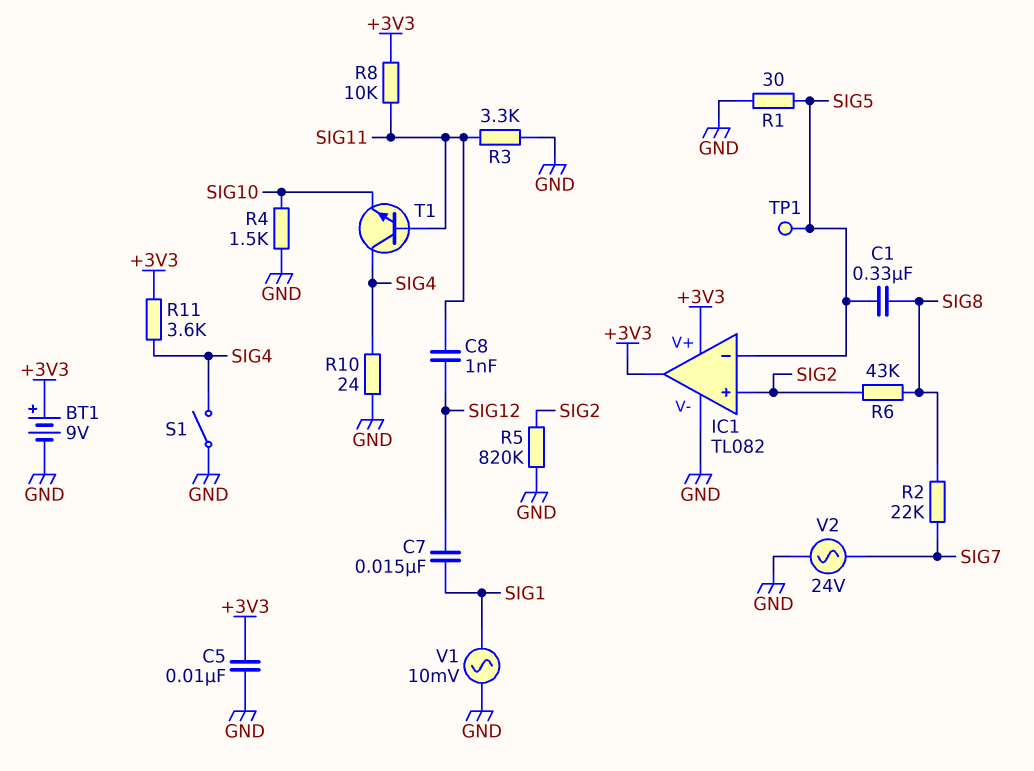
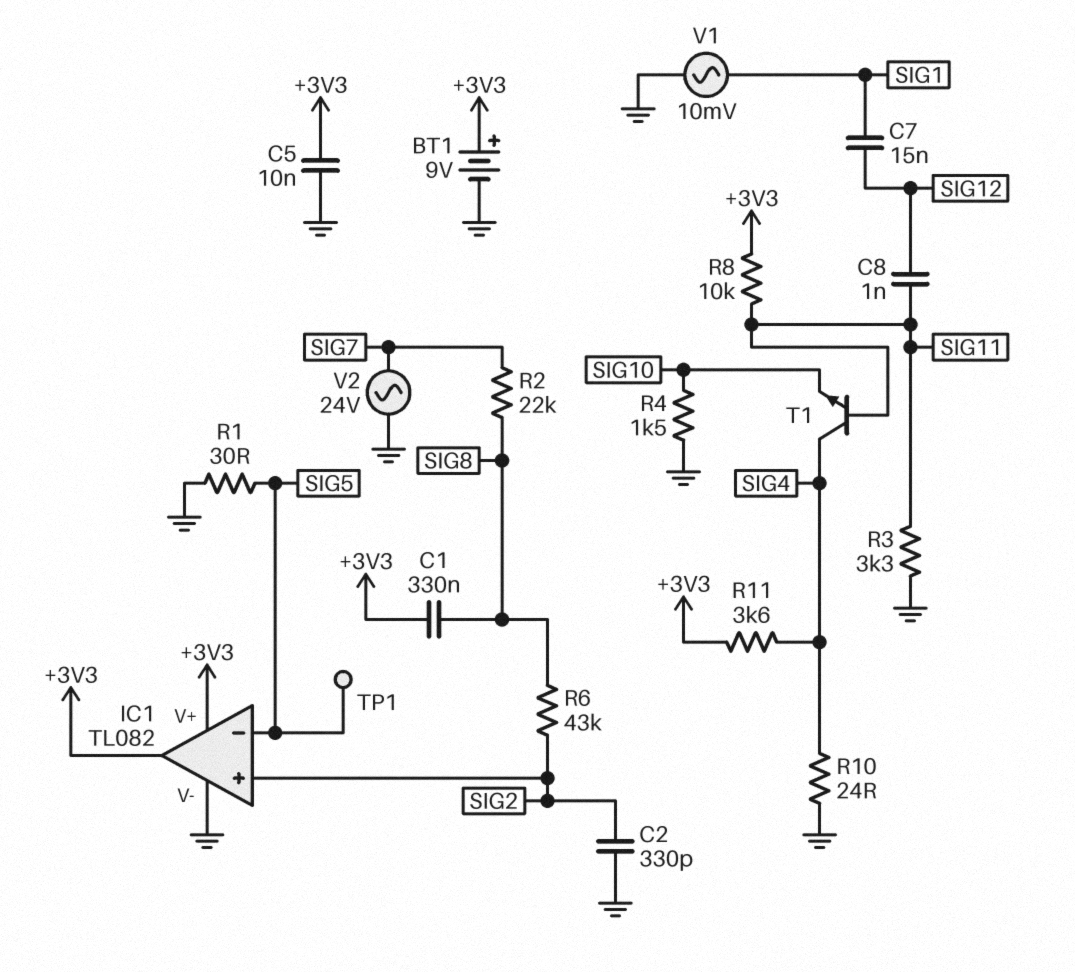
C1: 330nF (SIG5, SIG8) -> 330nF (+3V3, SIG8)
C2: none -> 330pF (GND, SIG2)
R5: 820k (GND, SIG2) -> none
S1: switch (GND, SIG4) -> none

